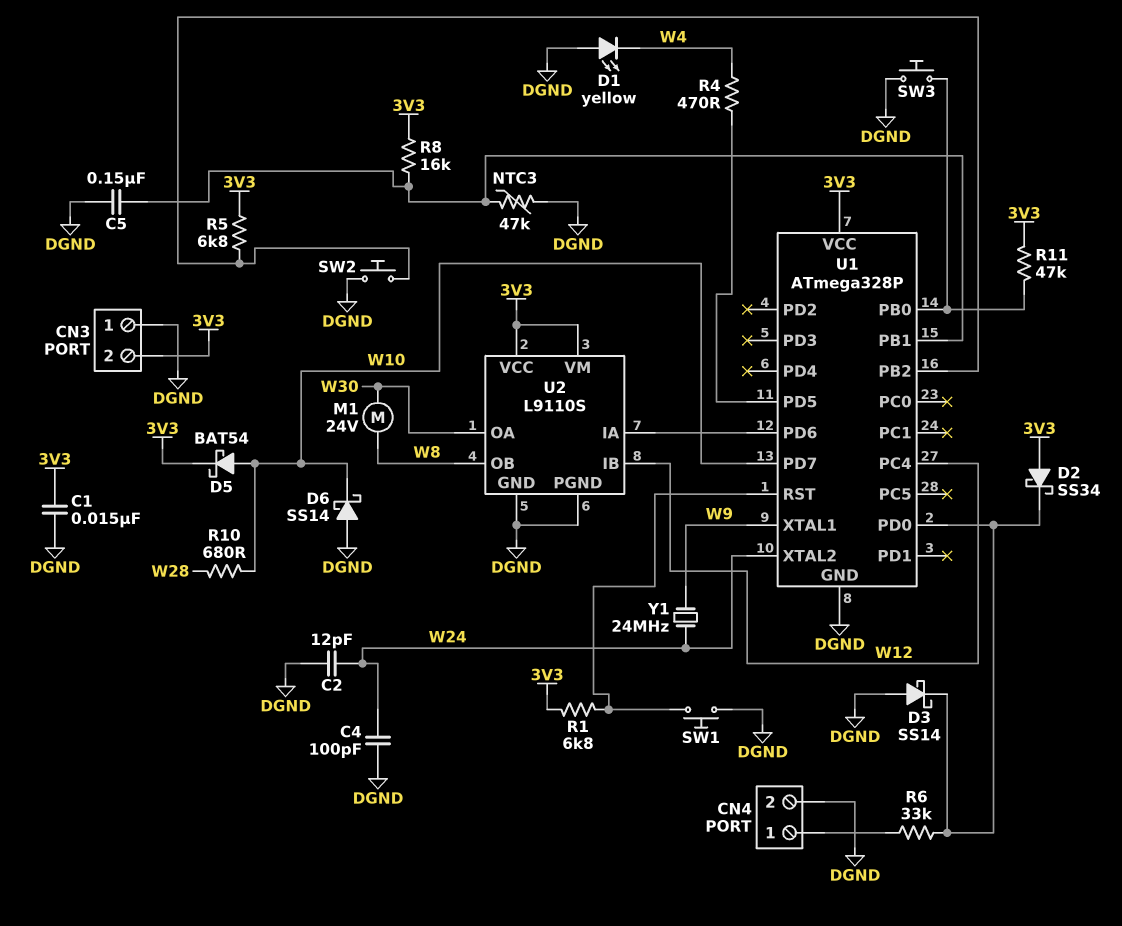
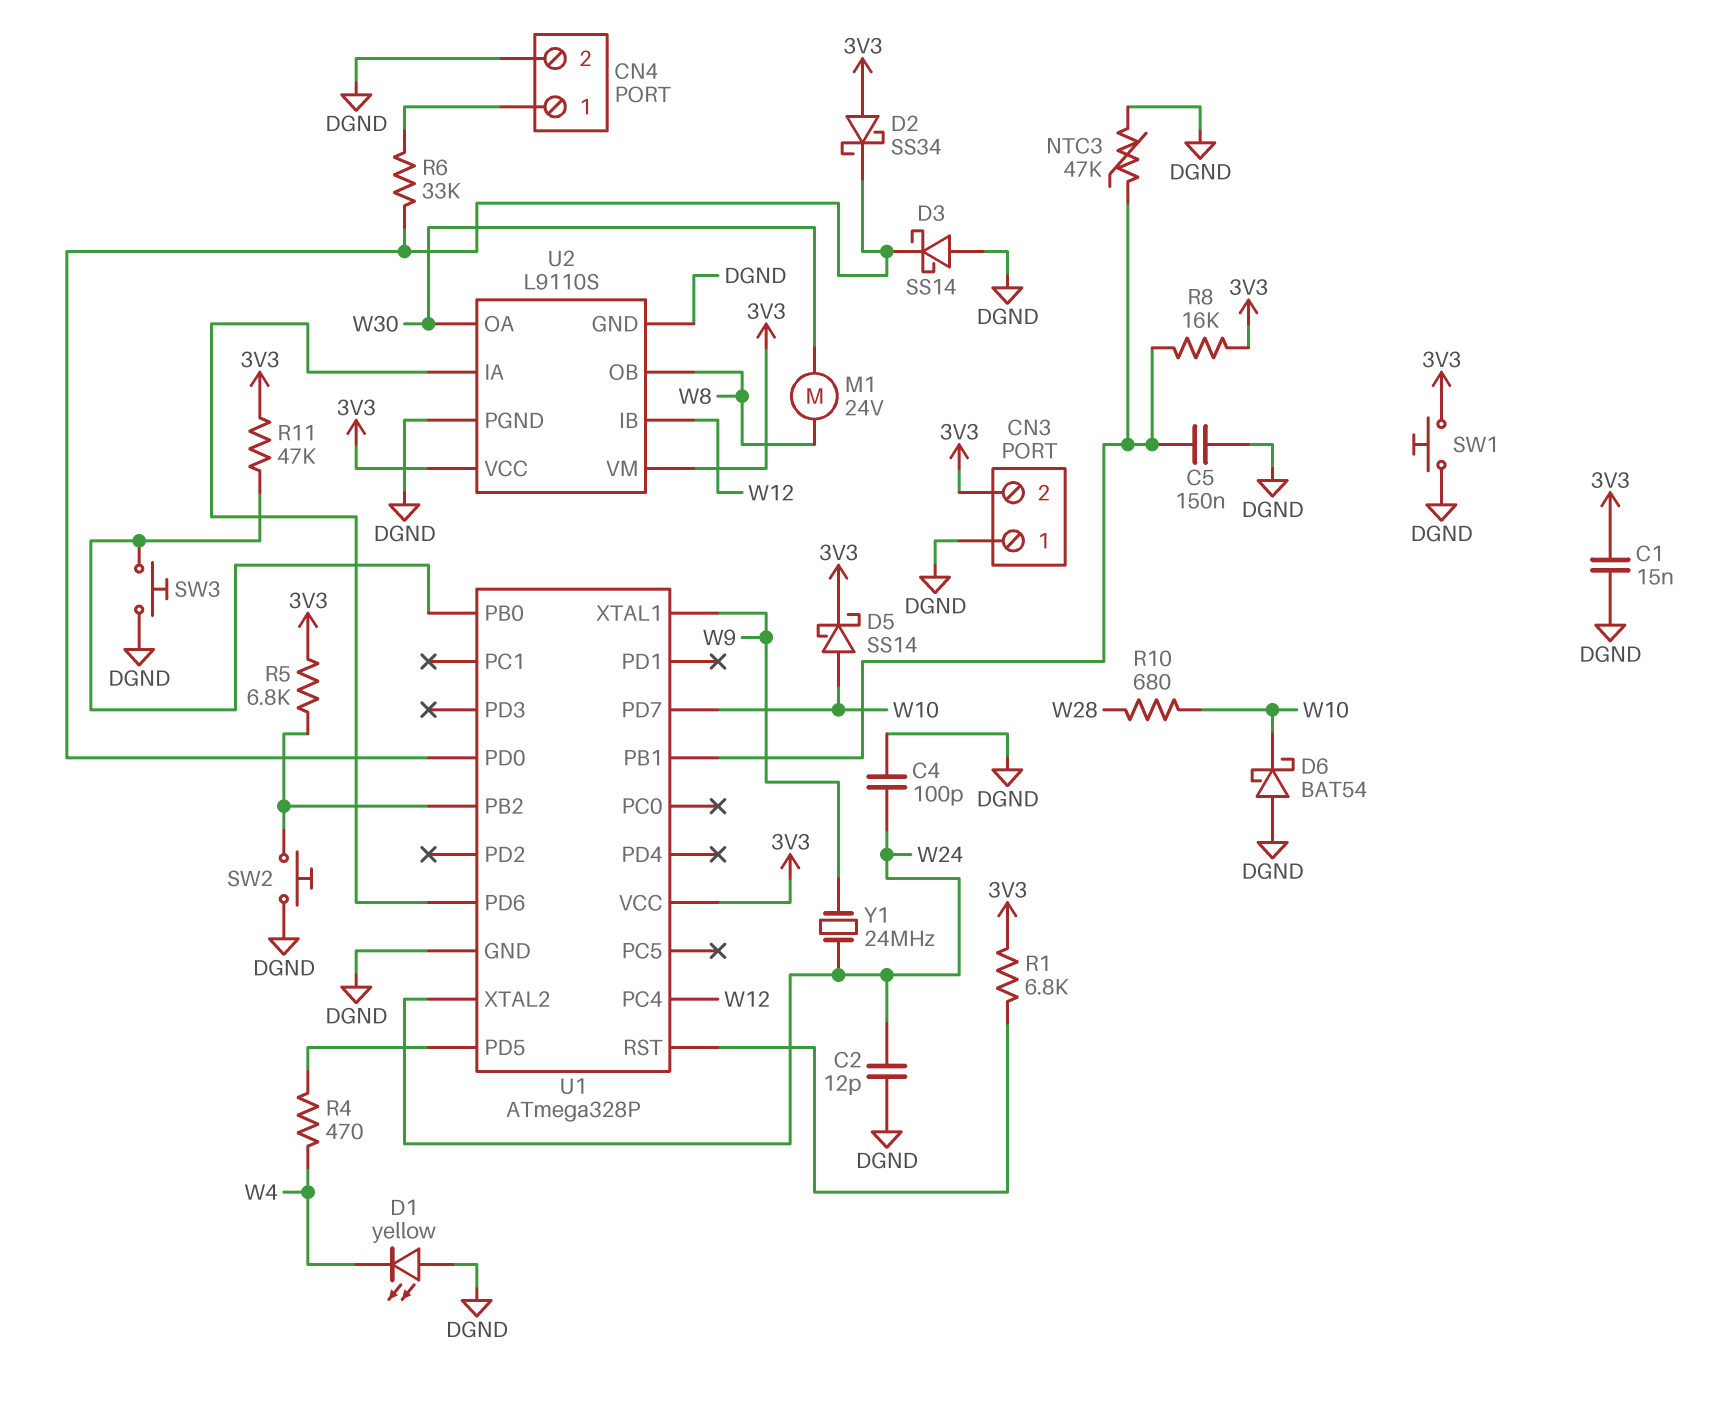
D5: schottky BAT54 (A W10, K 3V3) -> schottky SS14 (A W10, K 3V3)
D6: schottky SS14 (A DGND, K W10) -> schottky BAT54 (A DGND, K W10)
SW1: button (DGND, U1/RST) -> button (3V3, DGND)

